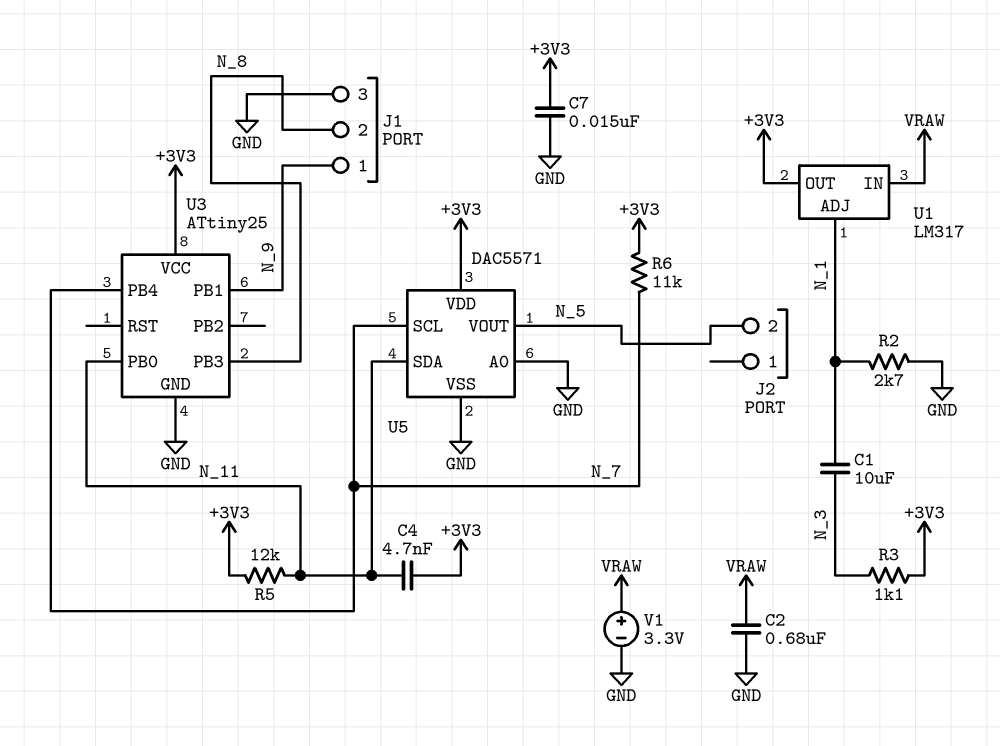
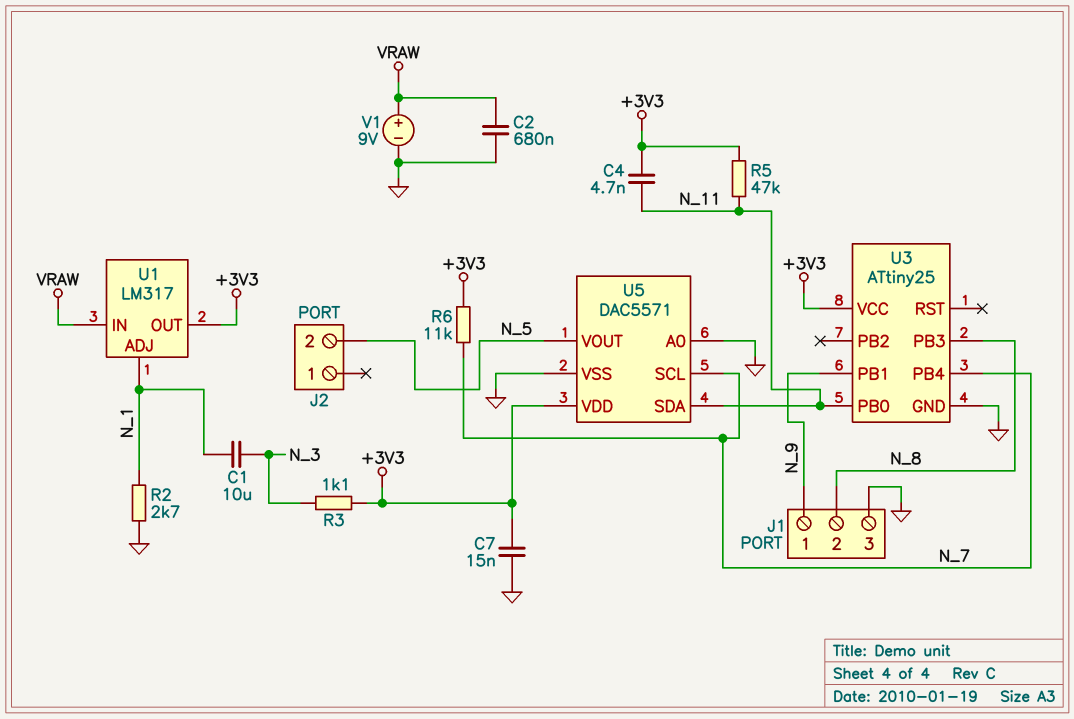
R5: 12k (+3V3, N_11) -> 47k (+3V3, N_11)
V1: 3.3V (plus VRAW, minus GND) -> 9V (plus VRAW, minus GND)

